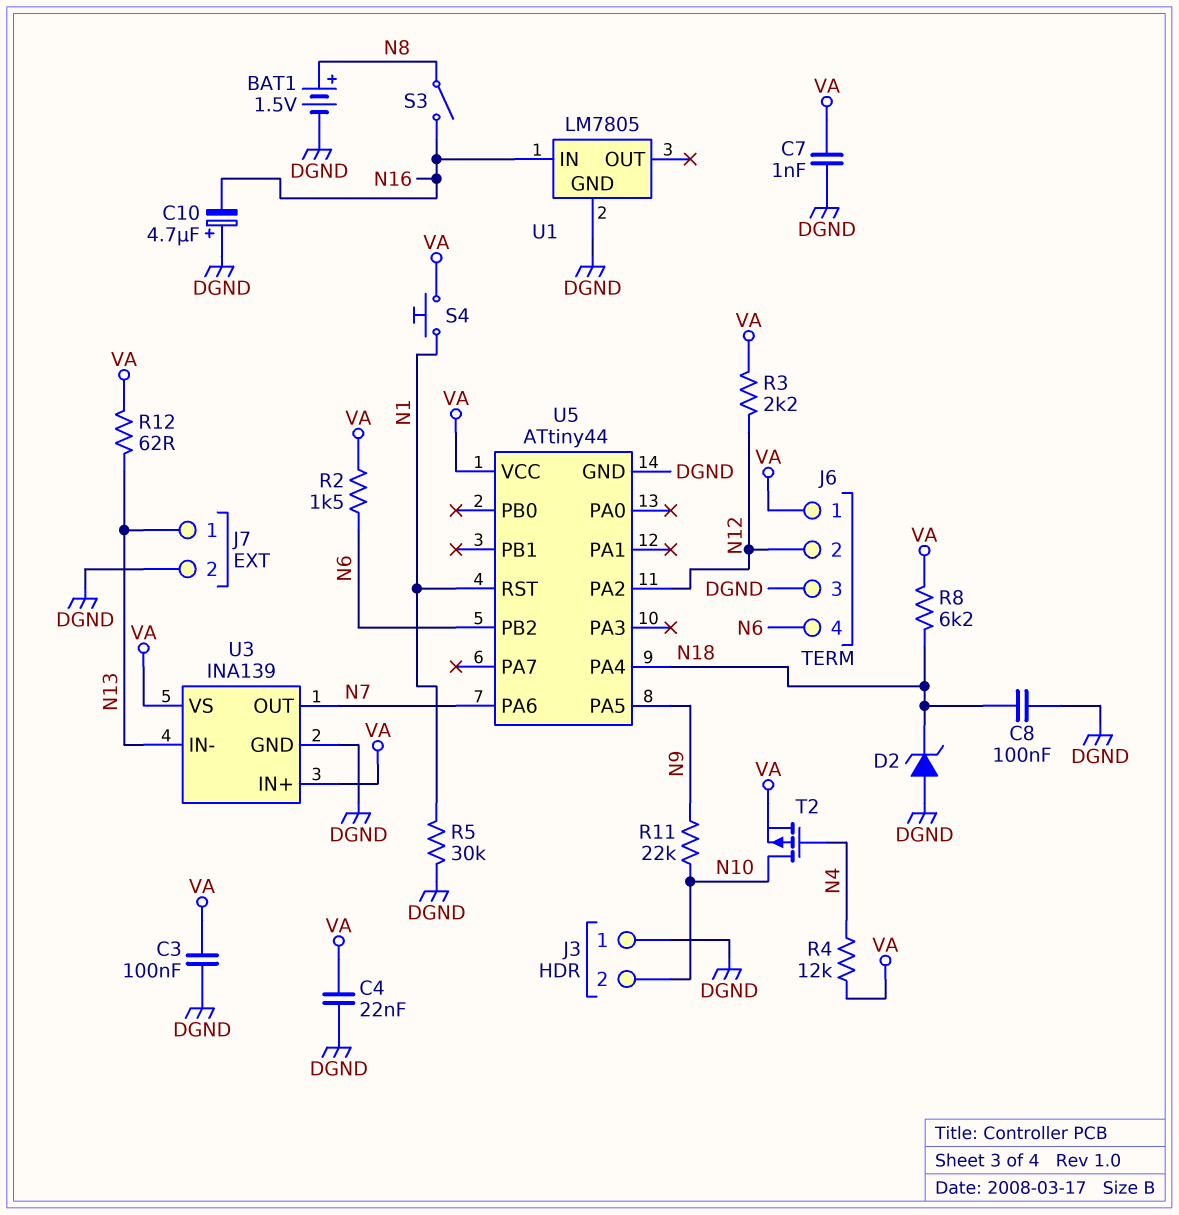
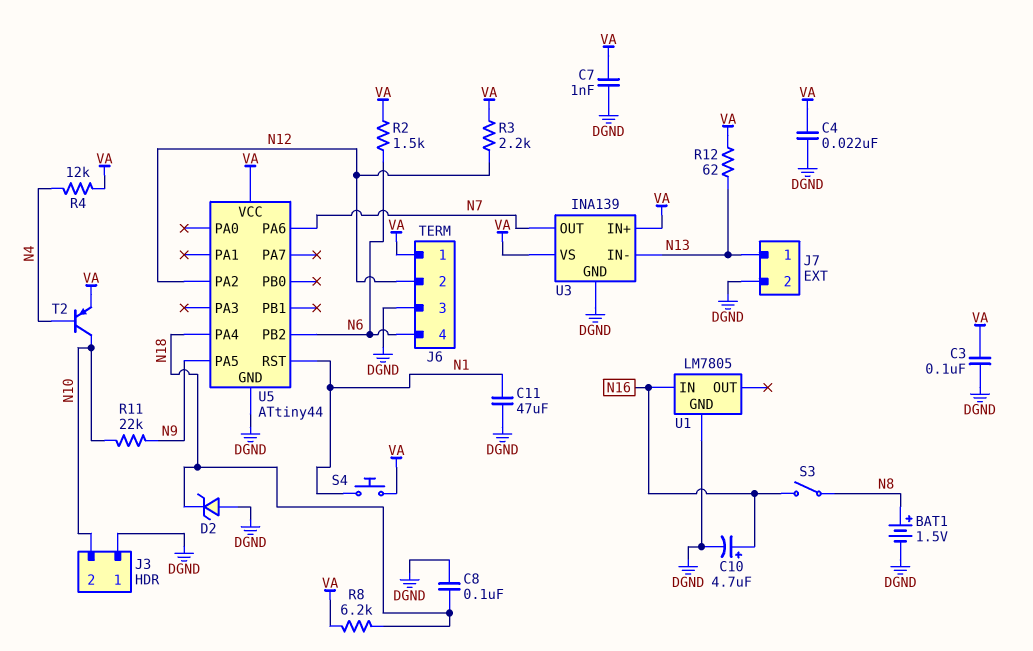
C10: 4.7uF (plus DGND, minus N16) -> 4.7uF (plus N16, minus DGND)
C11: none -> 47uF (DGND, N1)
R5: 30k (DGND, N1) -> none
T2: PMOS (G N4, D N10, S VA) -> PNP (B N4, C N10, E VA)

